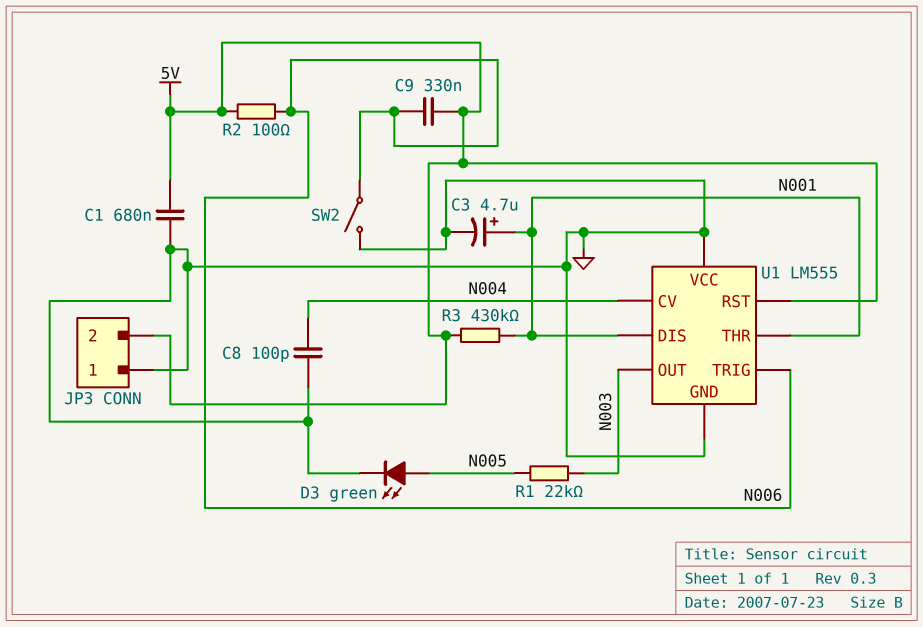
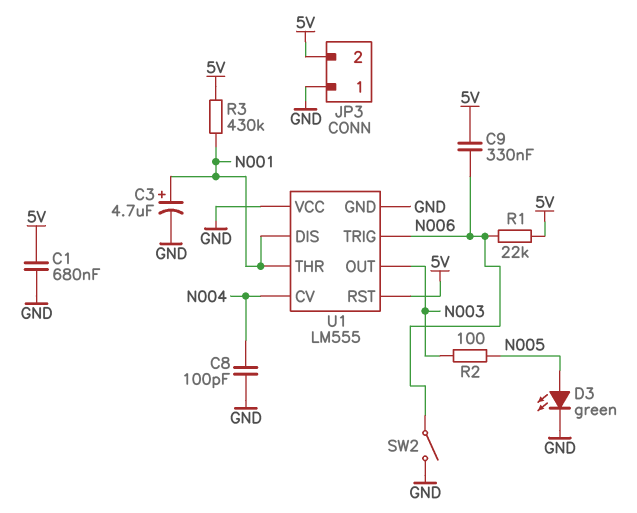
R1: 22k (N003, N005) -> 22k (5V, N006)
R2: 100 (5V, N006) -> 100 (N003, N005)

